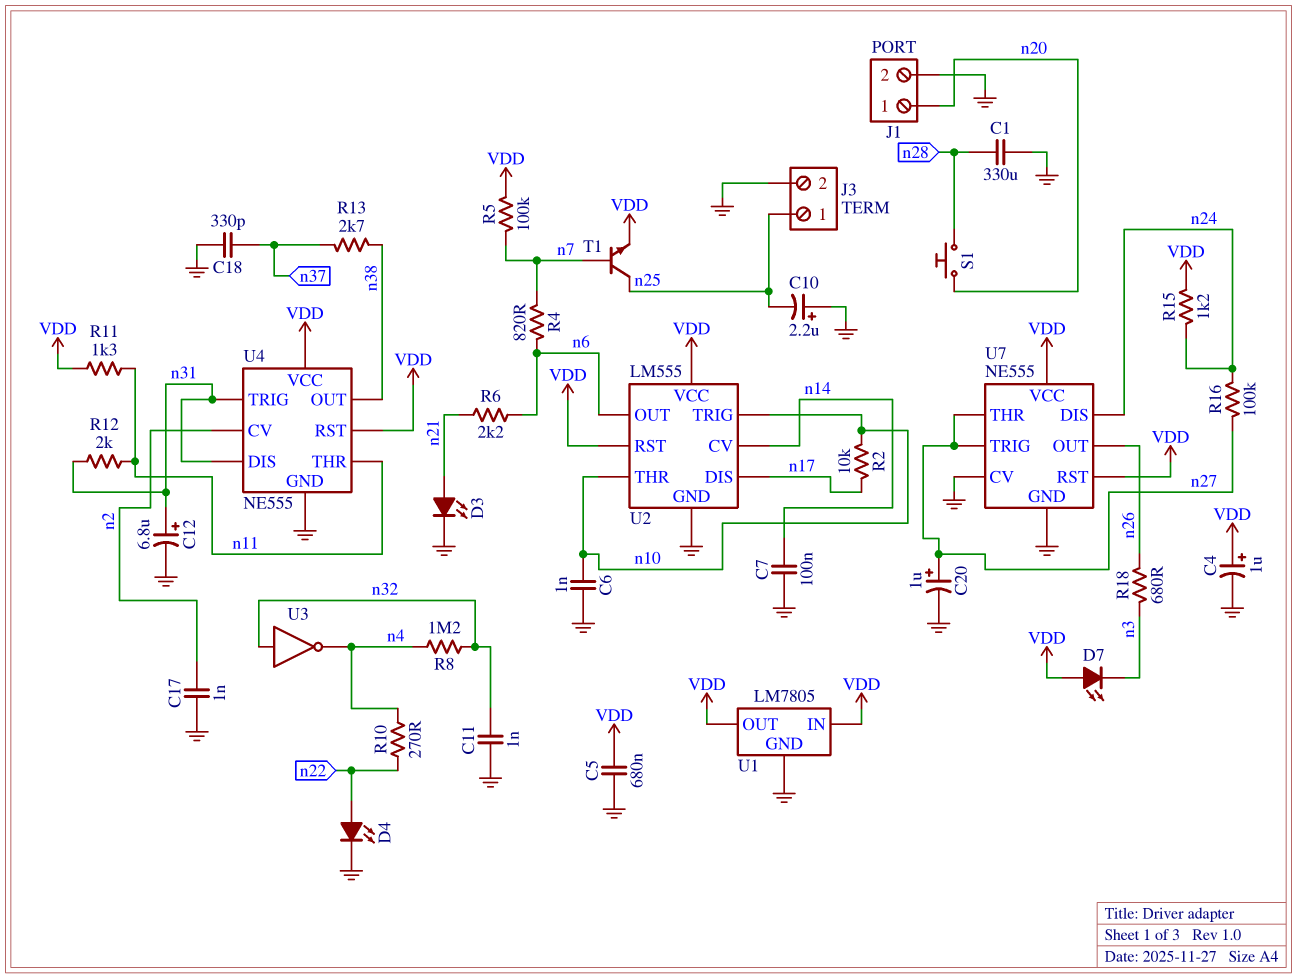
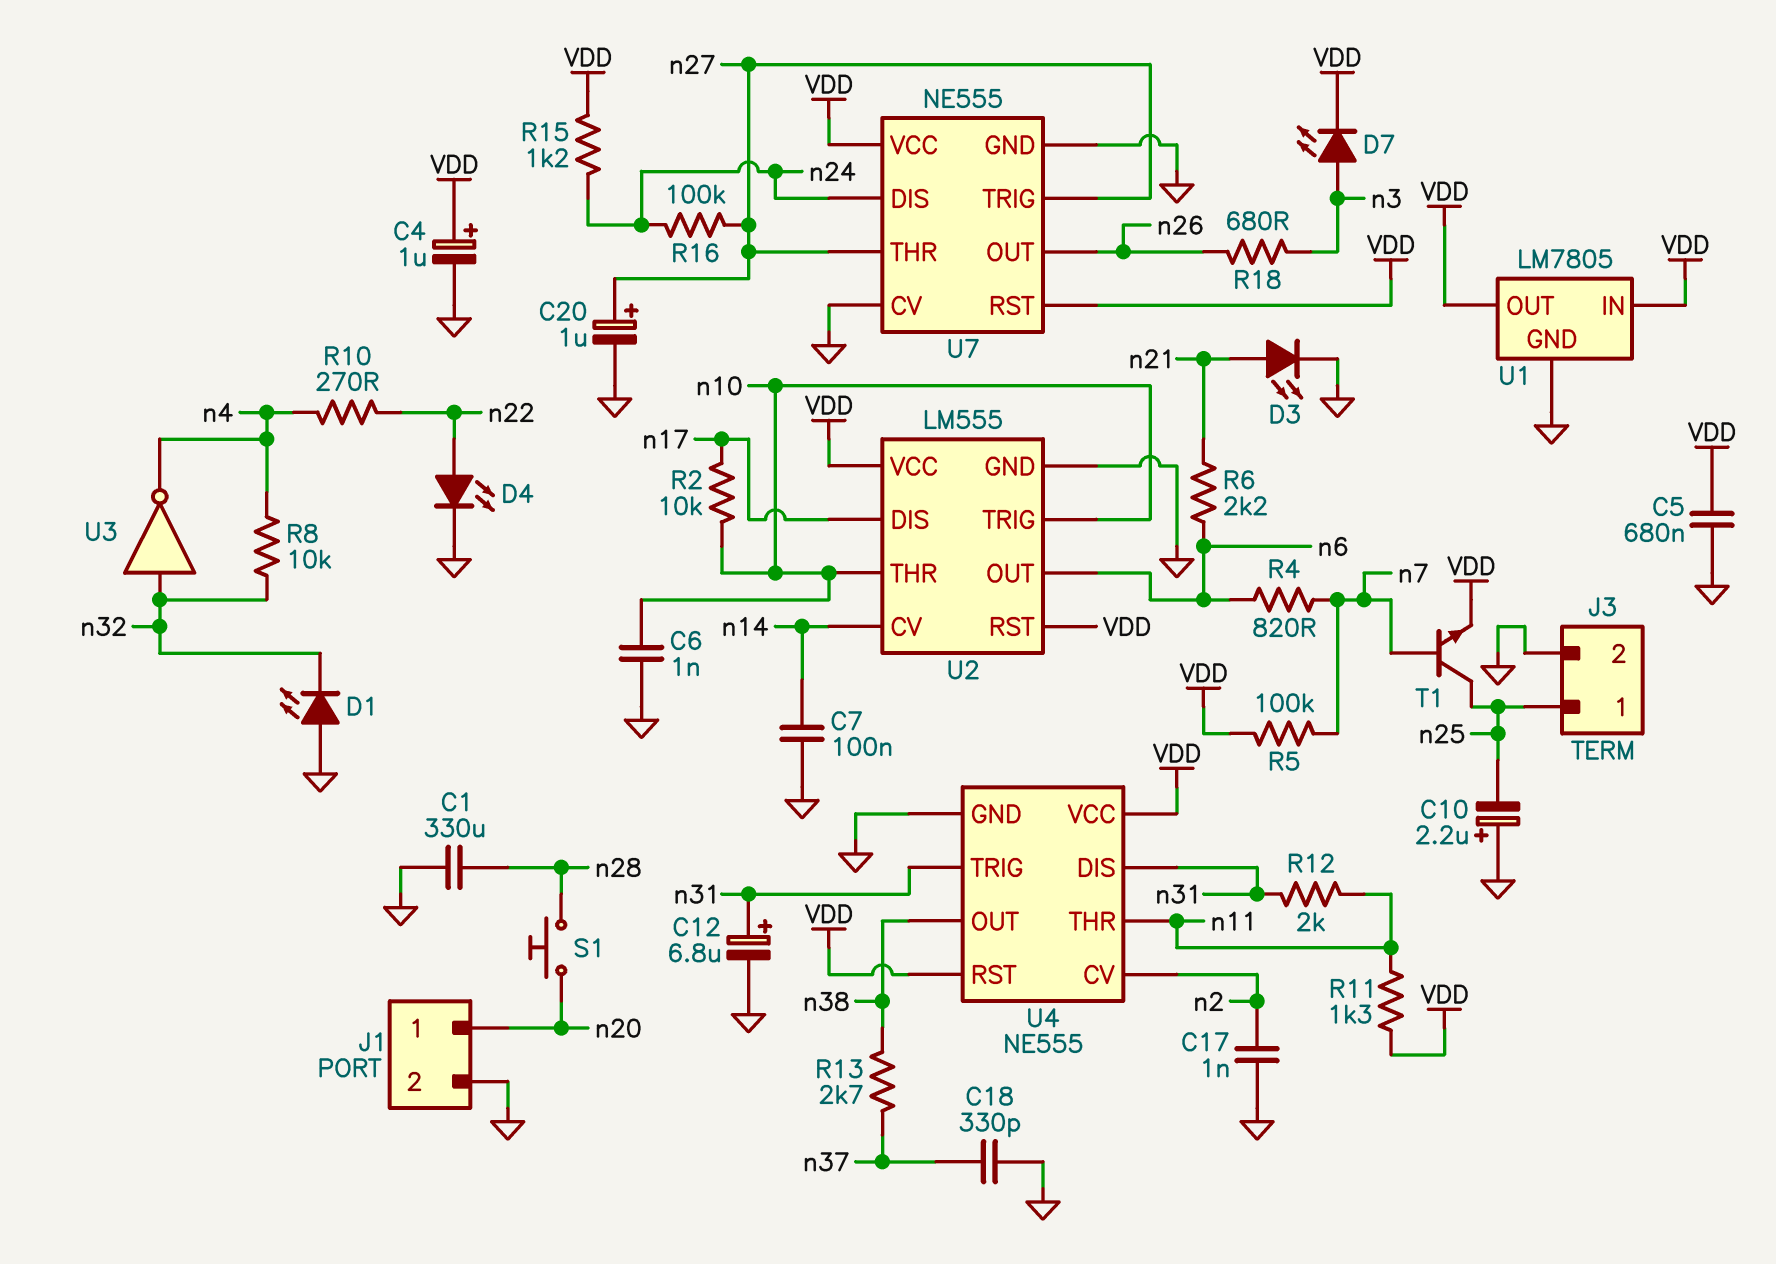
C11: 1nF (GND, n32) -> none
D1: none -> LED (A GND, K n32)
D7: LED (A VDD, K n3) -> LED (A n3, K VDD)
R8: 1.2M (n4, n32) -> 10k (n4, n32)

